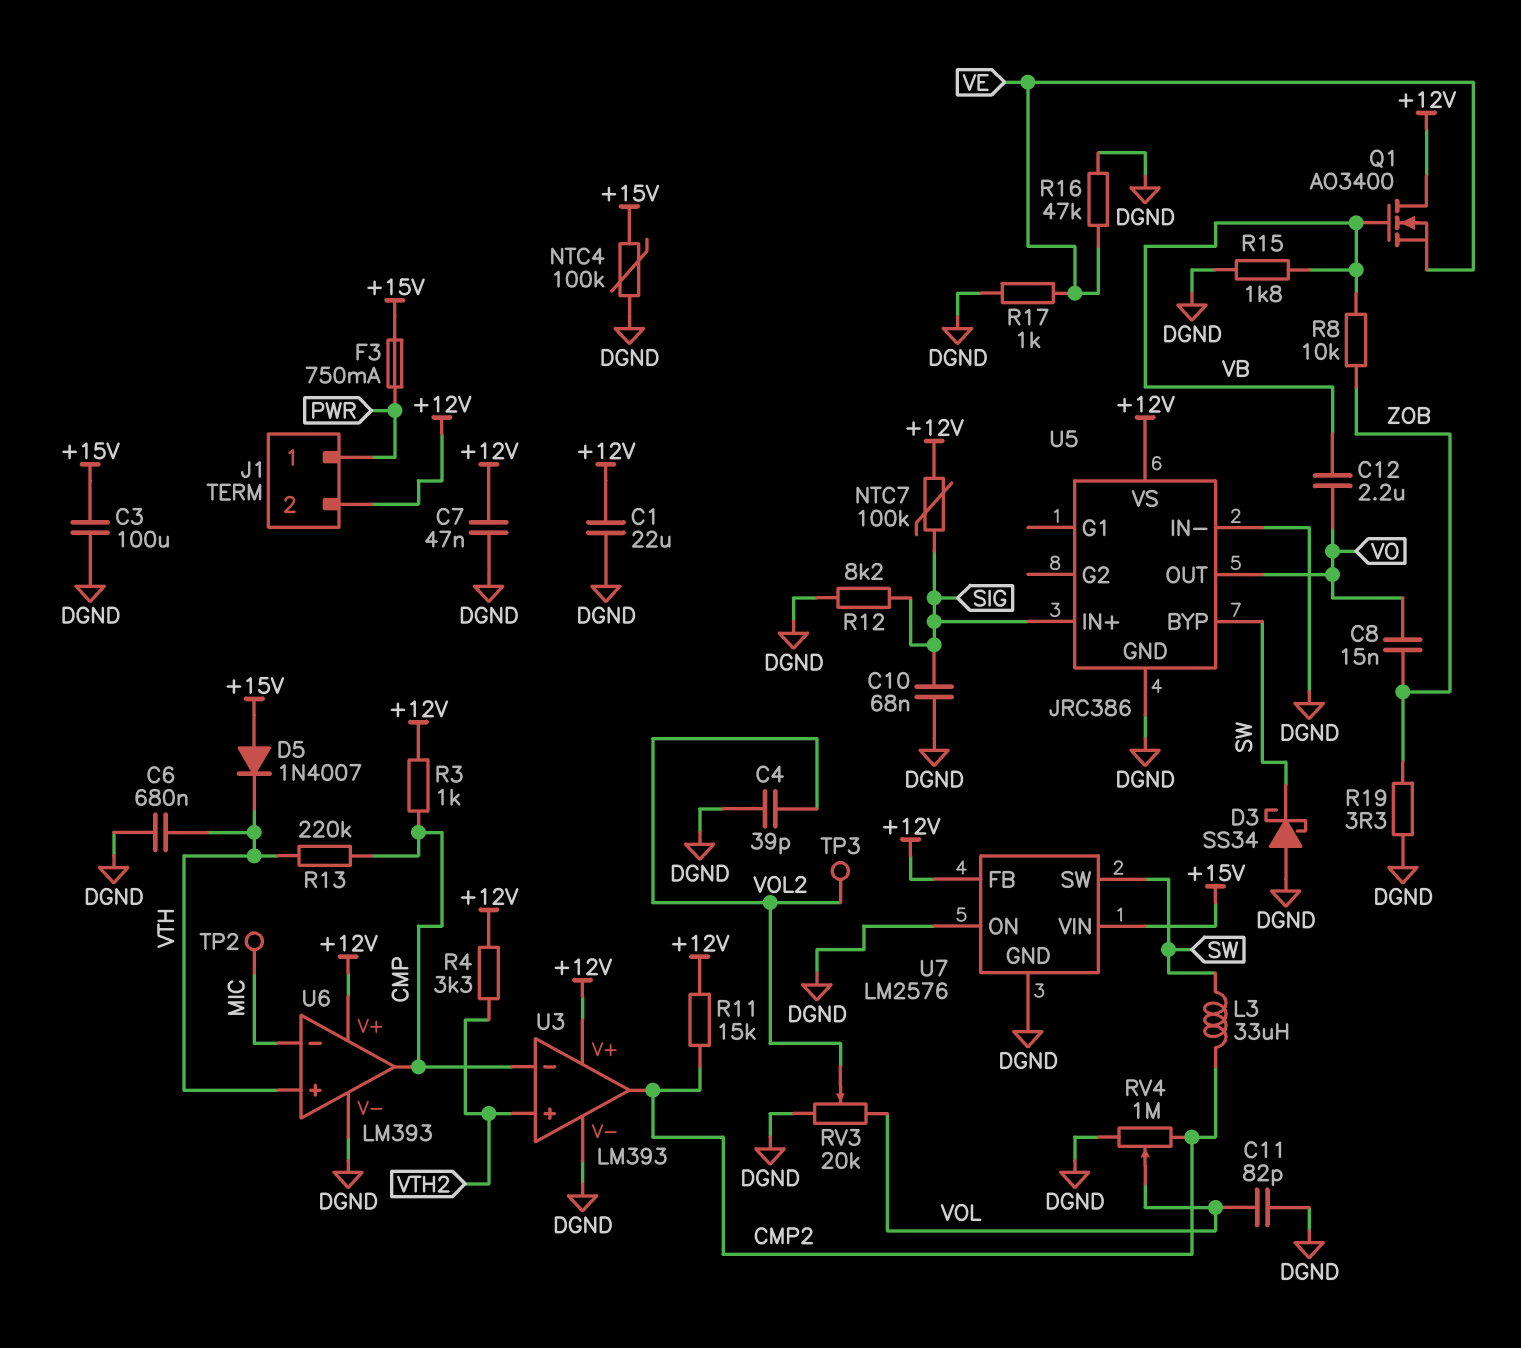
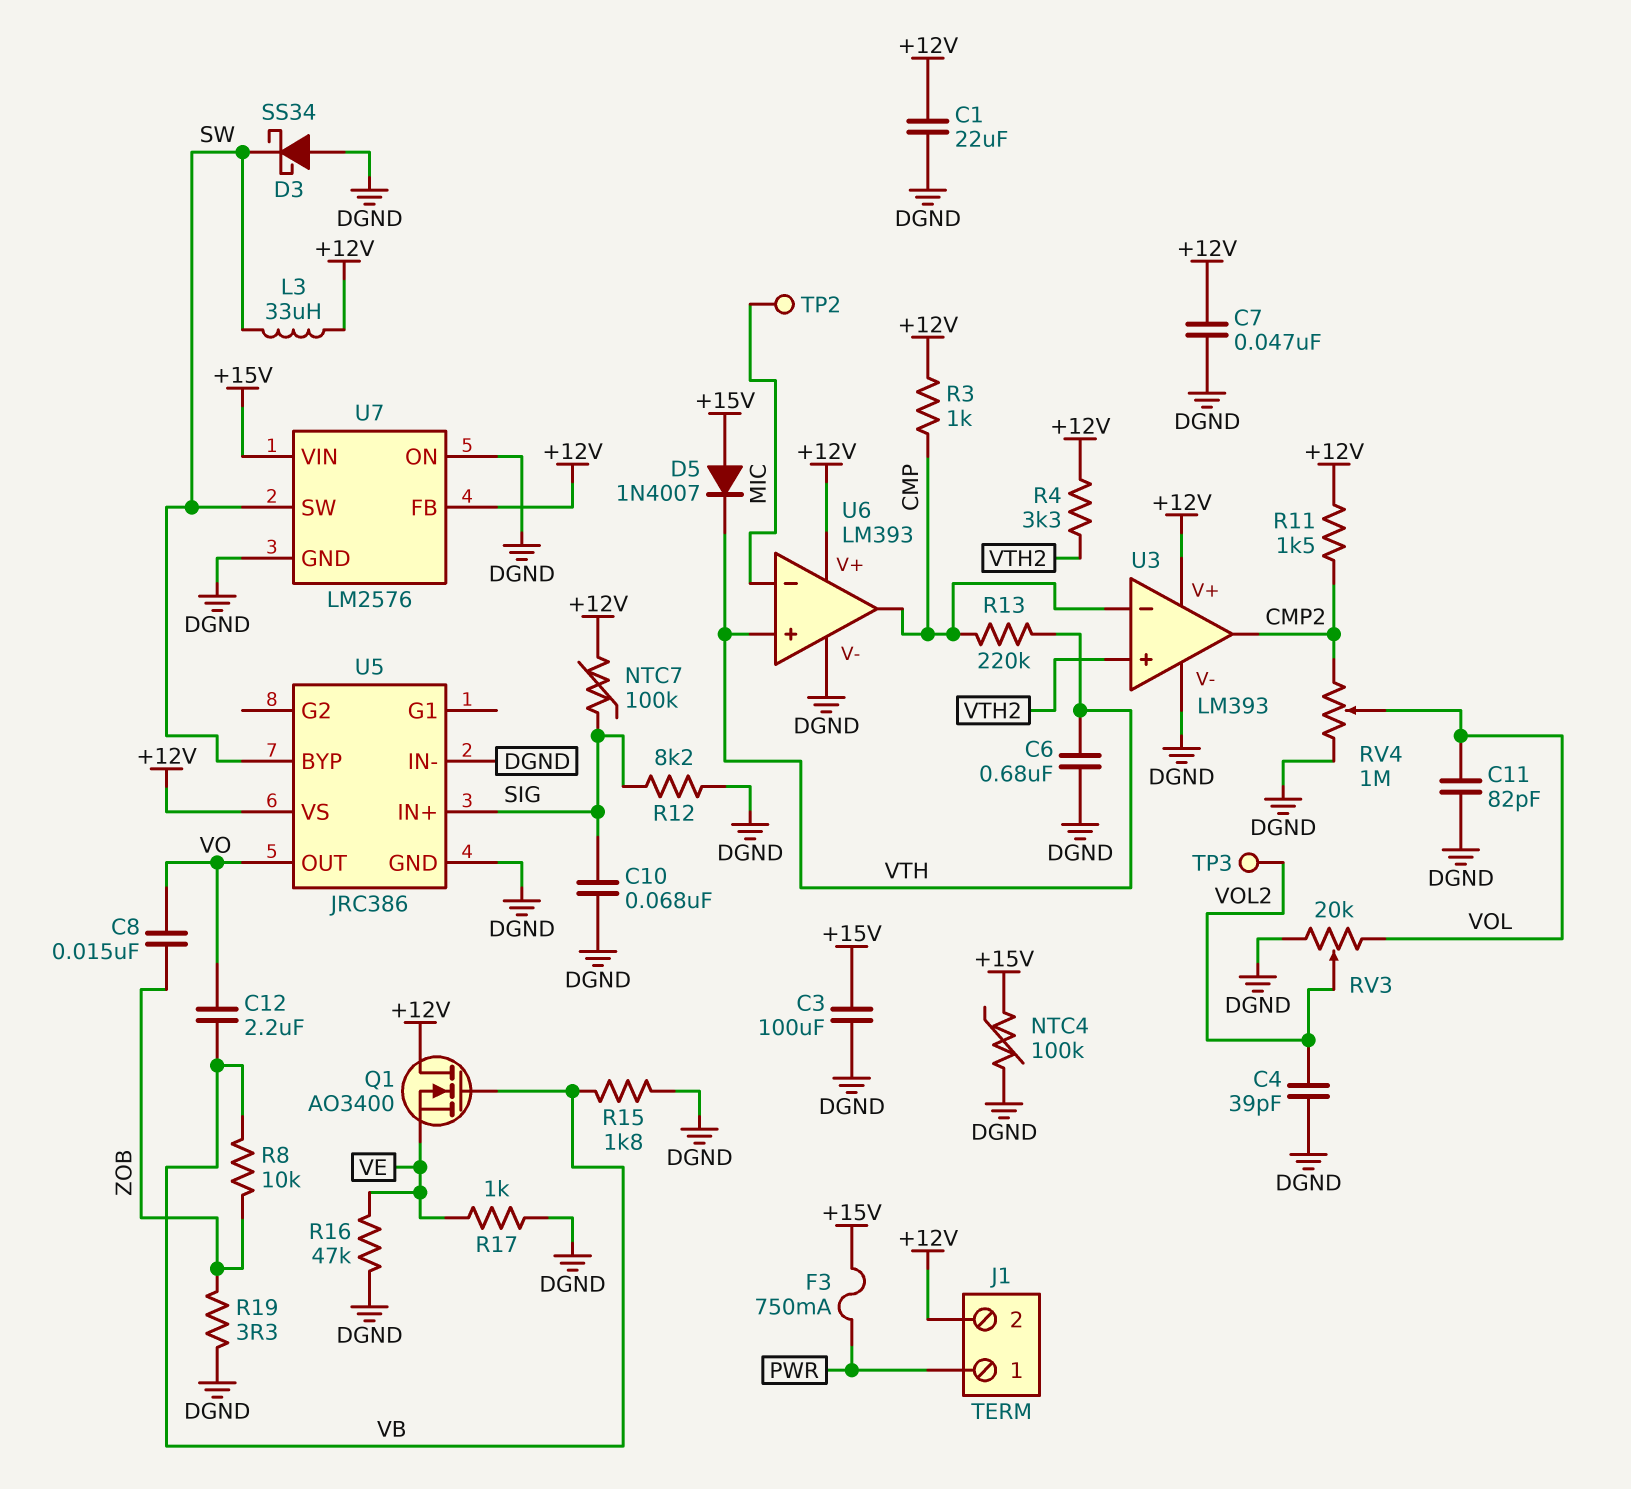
L3: 33uH (CMP2, SW) -> 33uH (+12V, SW)
R11: 15k (+12V, CMP2) -> 1.5k (+12V, CMP2)

